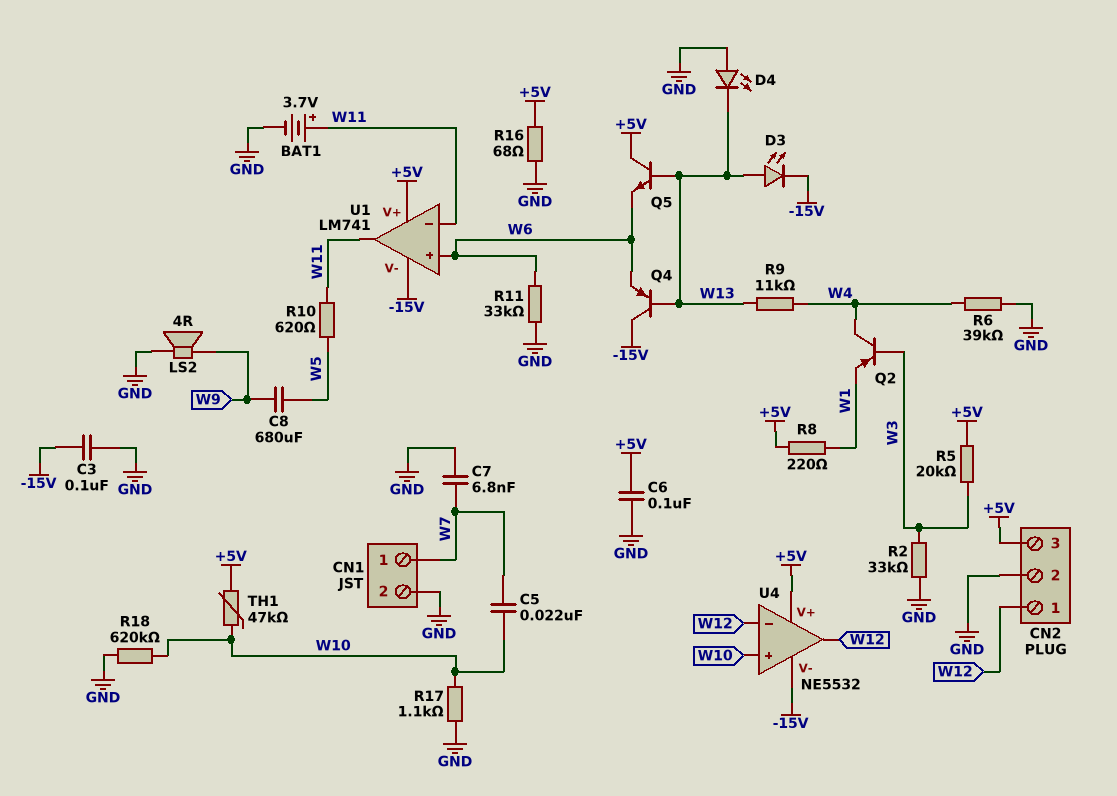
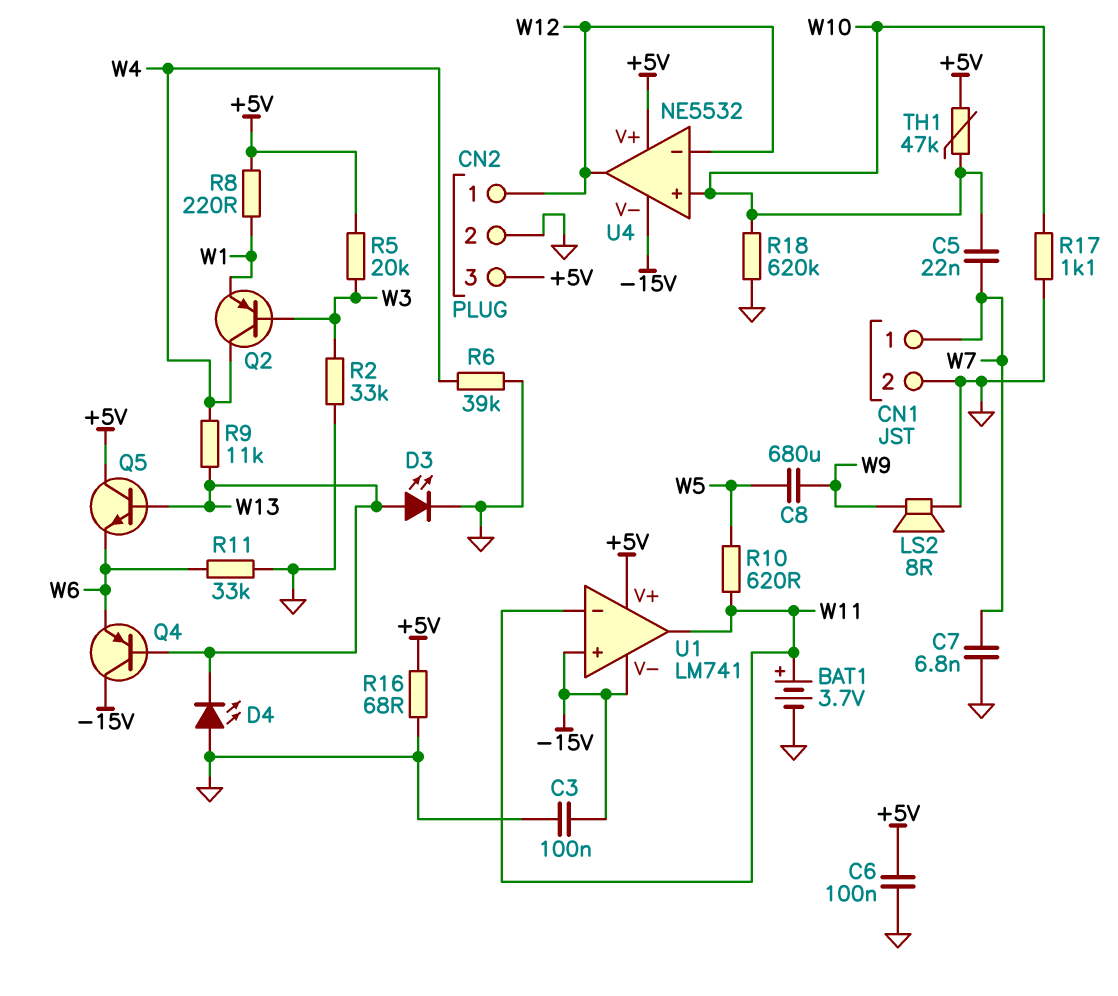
D3: LED (A W13, K -15V) -> LED (A W13, K GND)
LS2: speaker 4R (GND, W9) -> speaker 8R (GND, W9)
U1 pin in+: W6 -> -15V

